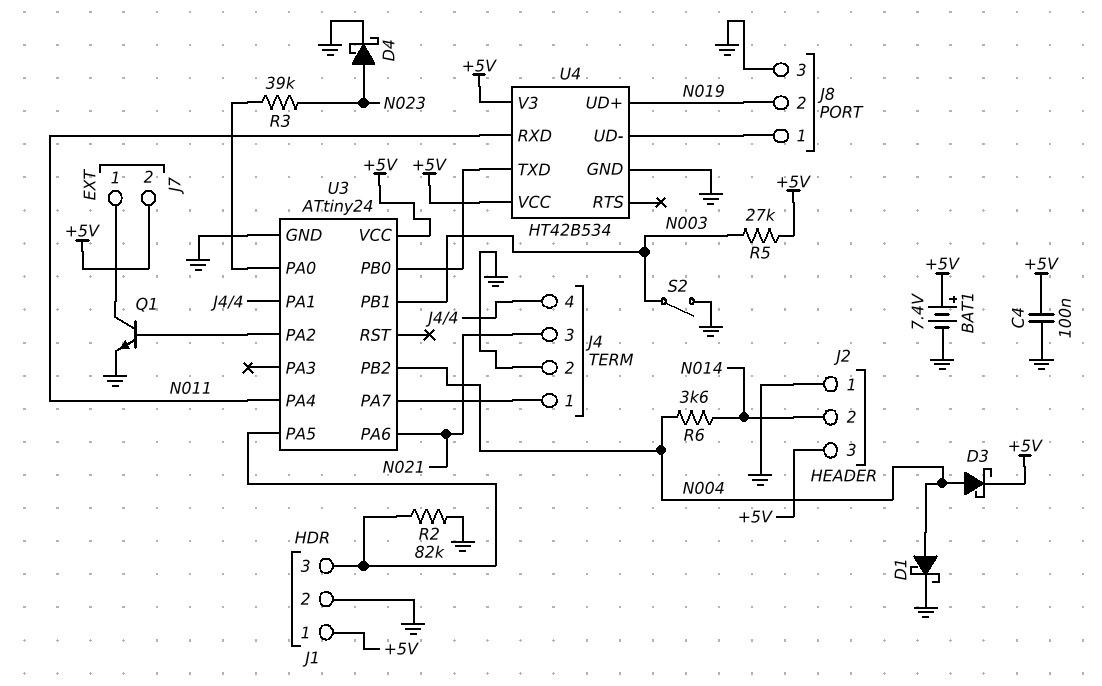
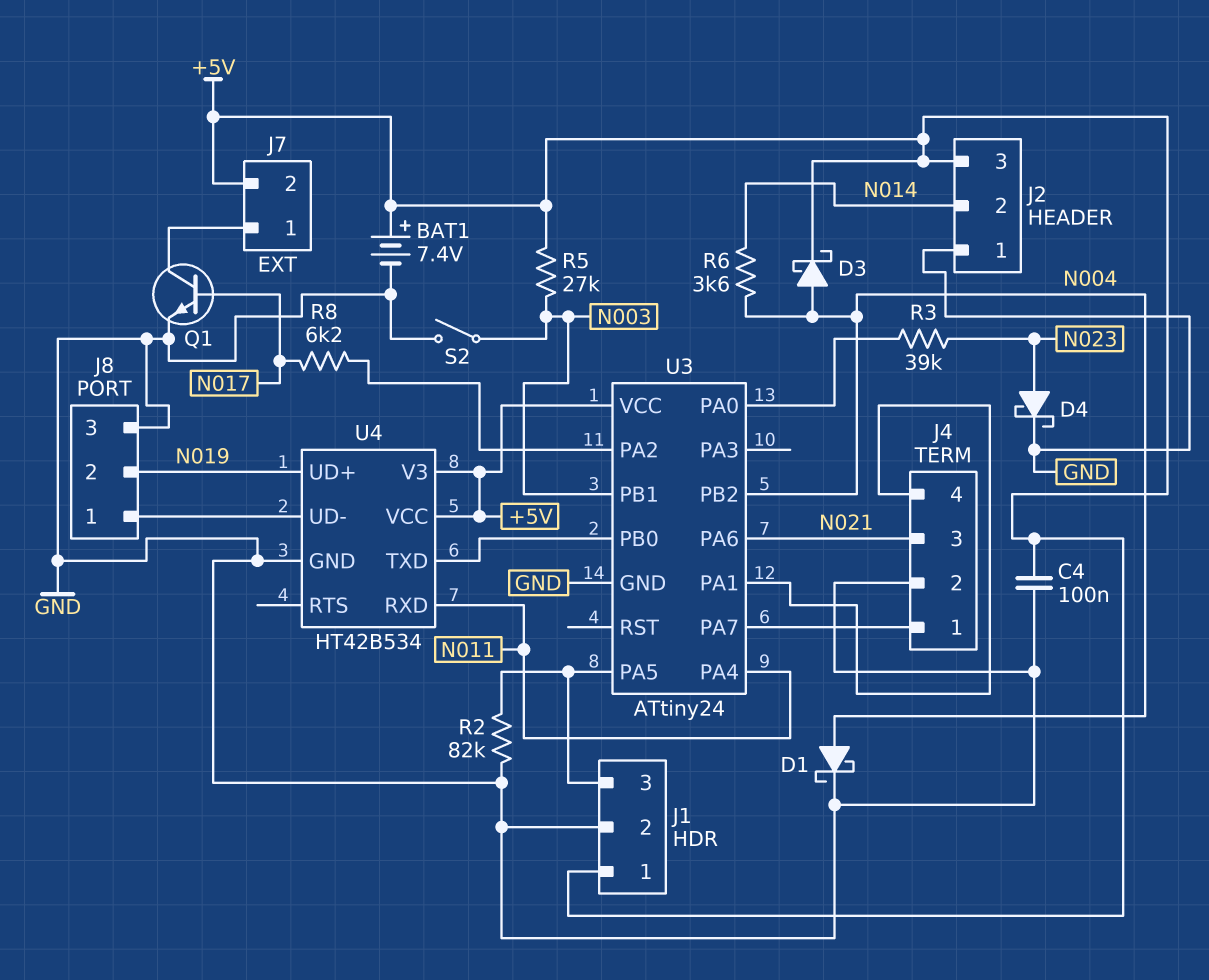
Q1: NPN (B U3/PA2, C J7/1, E GND) -> NPN (B N017, C J7/1, E GND)
R8: none -> 6.2k (N017, U3/PA2)

